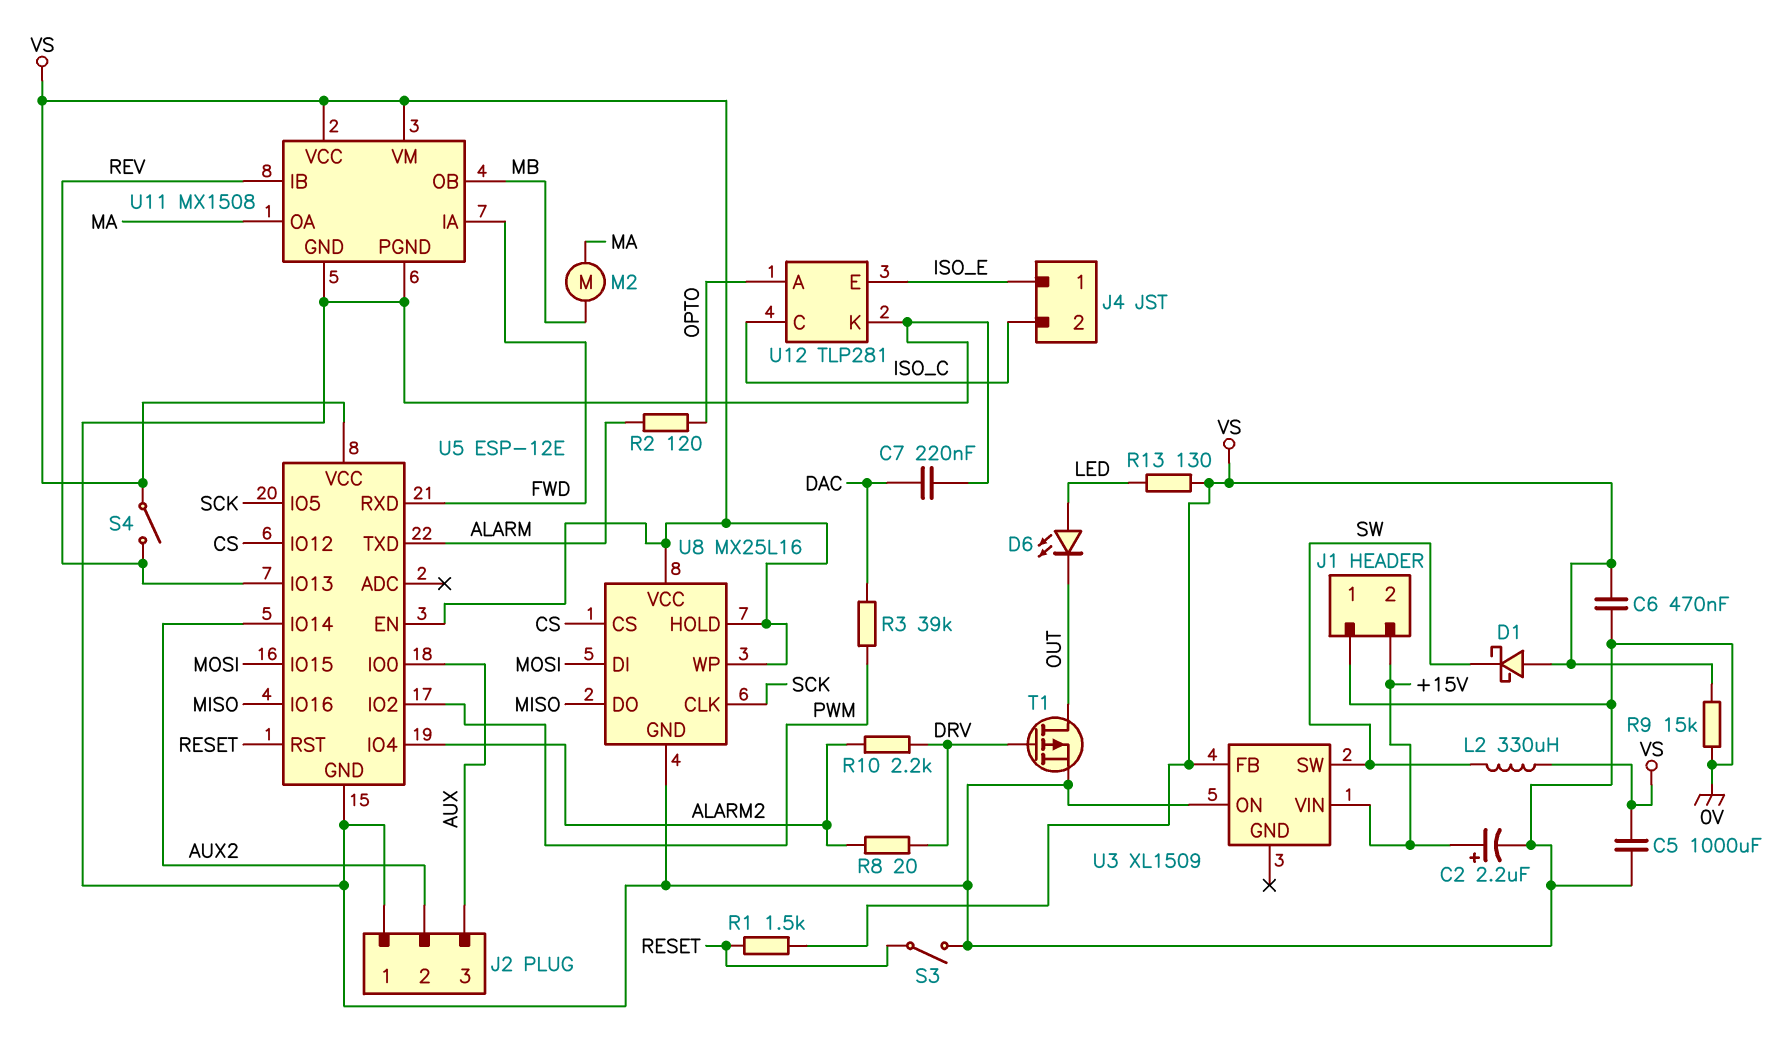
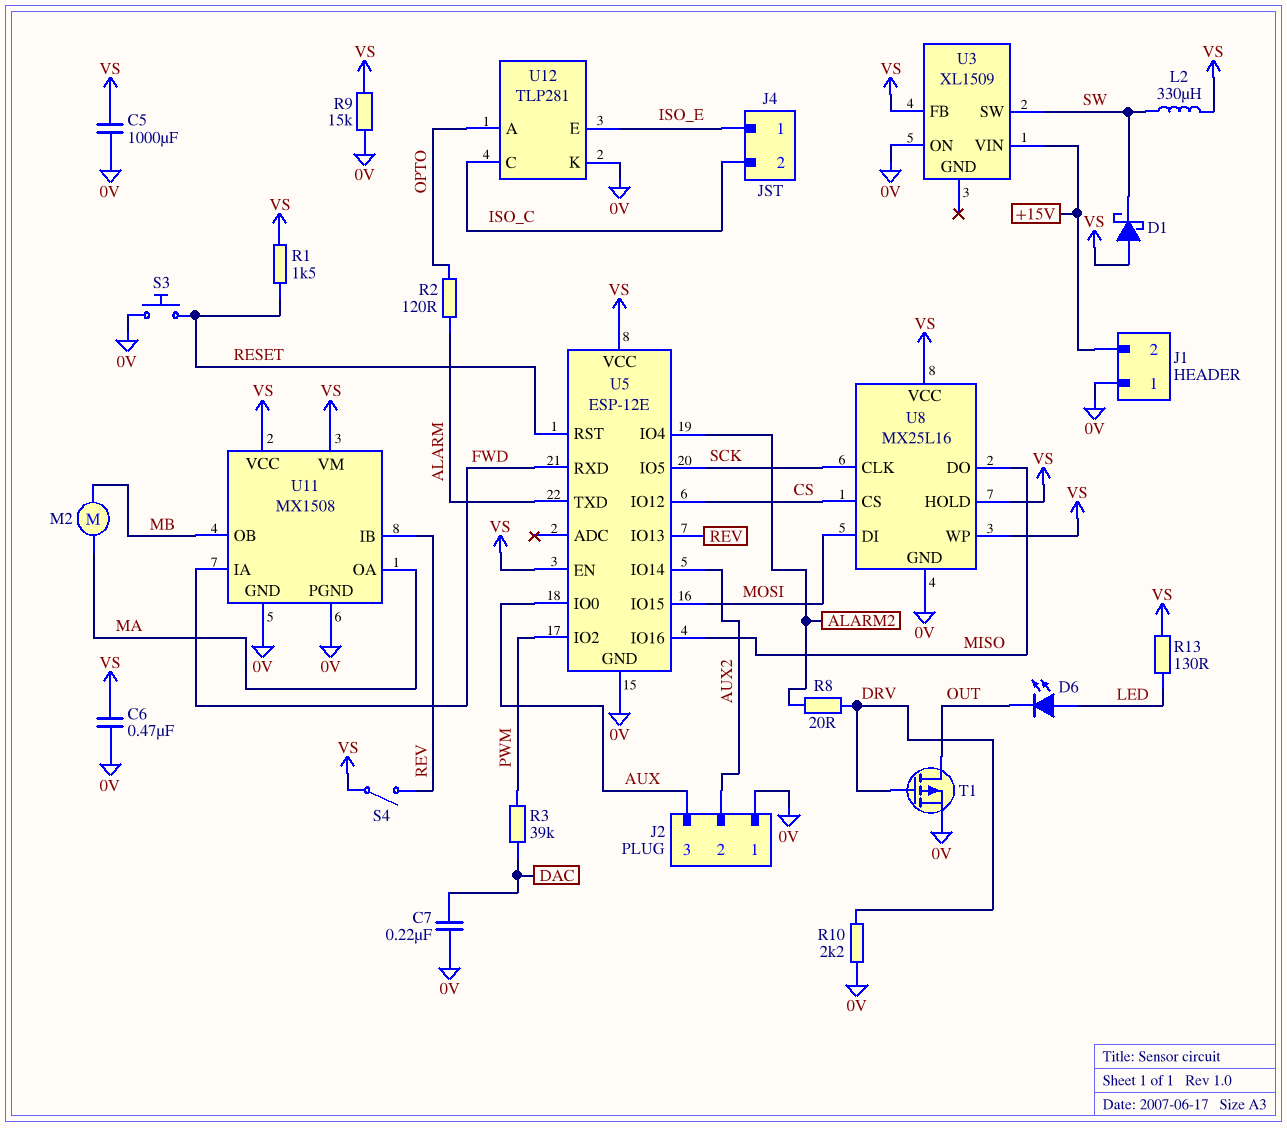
C2: 2.2uF (plus +15V, minus 0V) -> none
R10: 2.2k (ALARM2, DRV) -> 2.2k (0V, DRV)
S3: switch (0V, RESET) -> button (0V, RESET)

